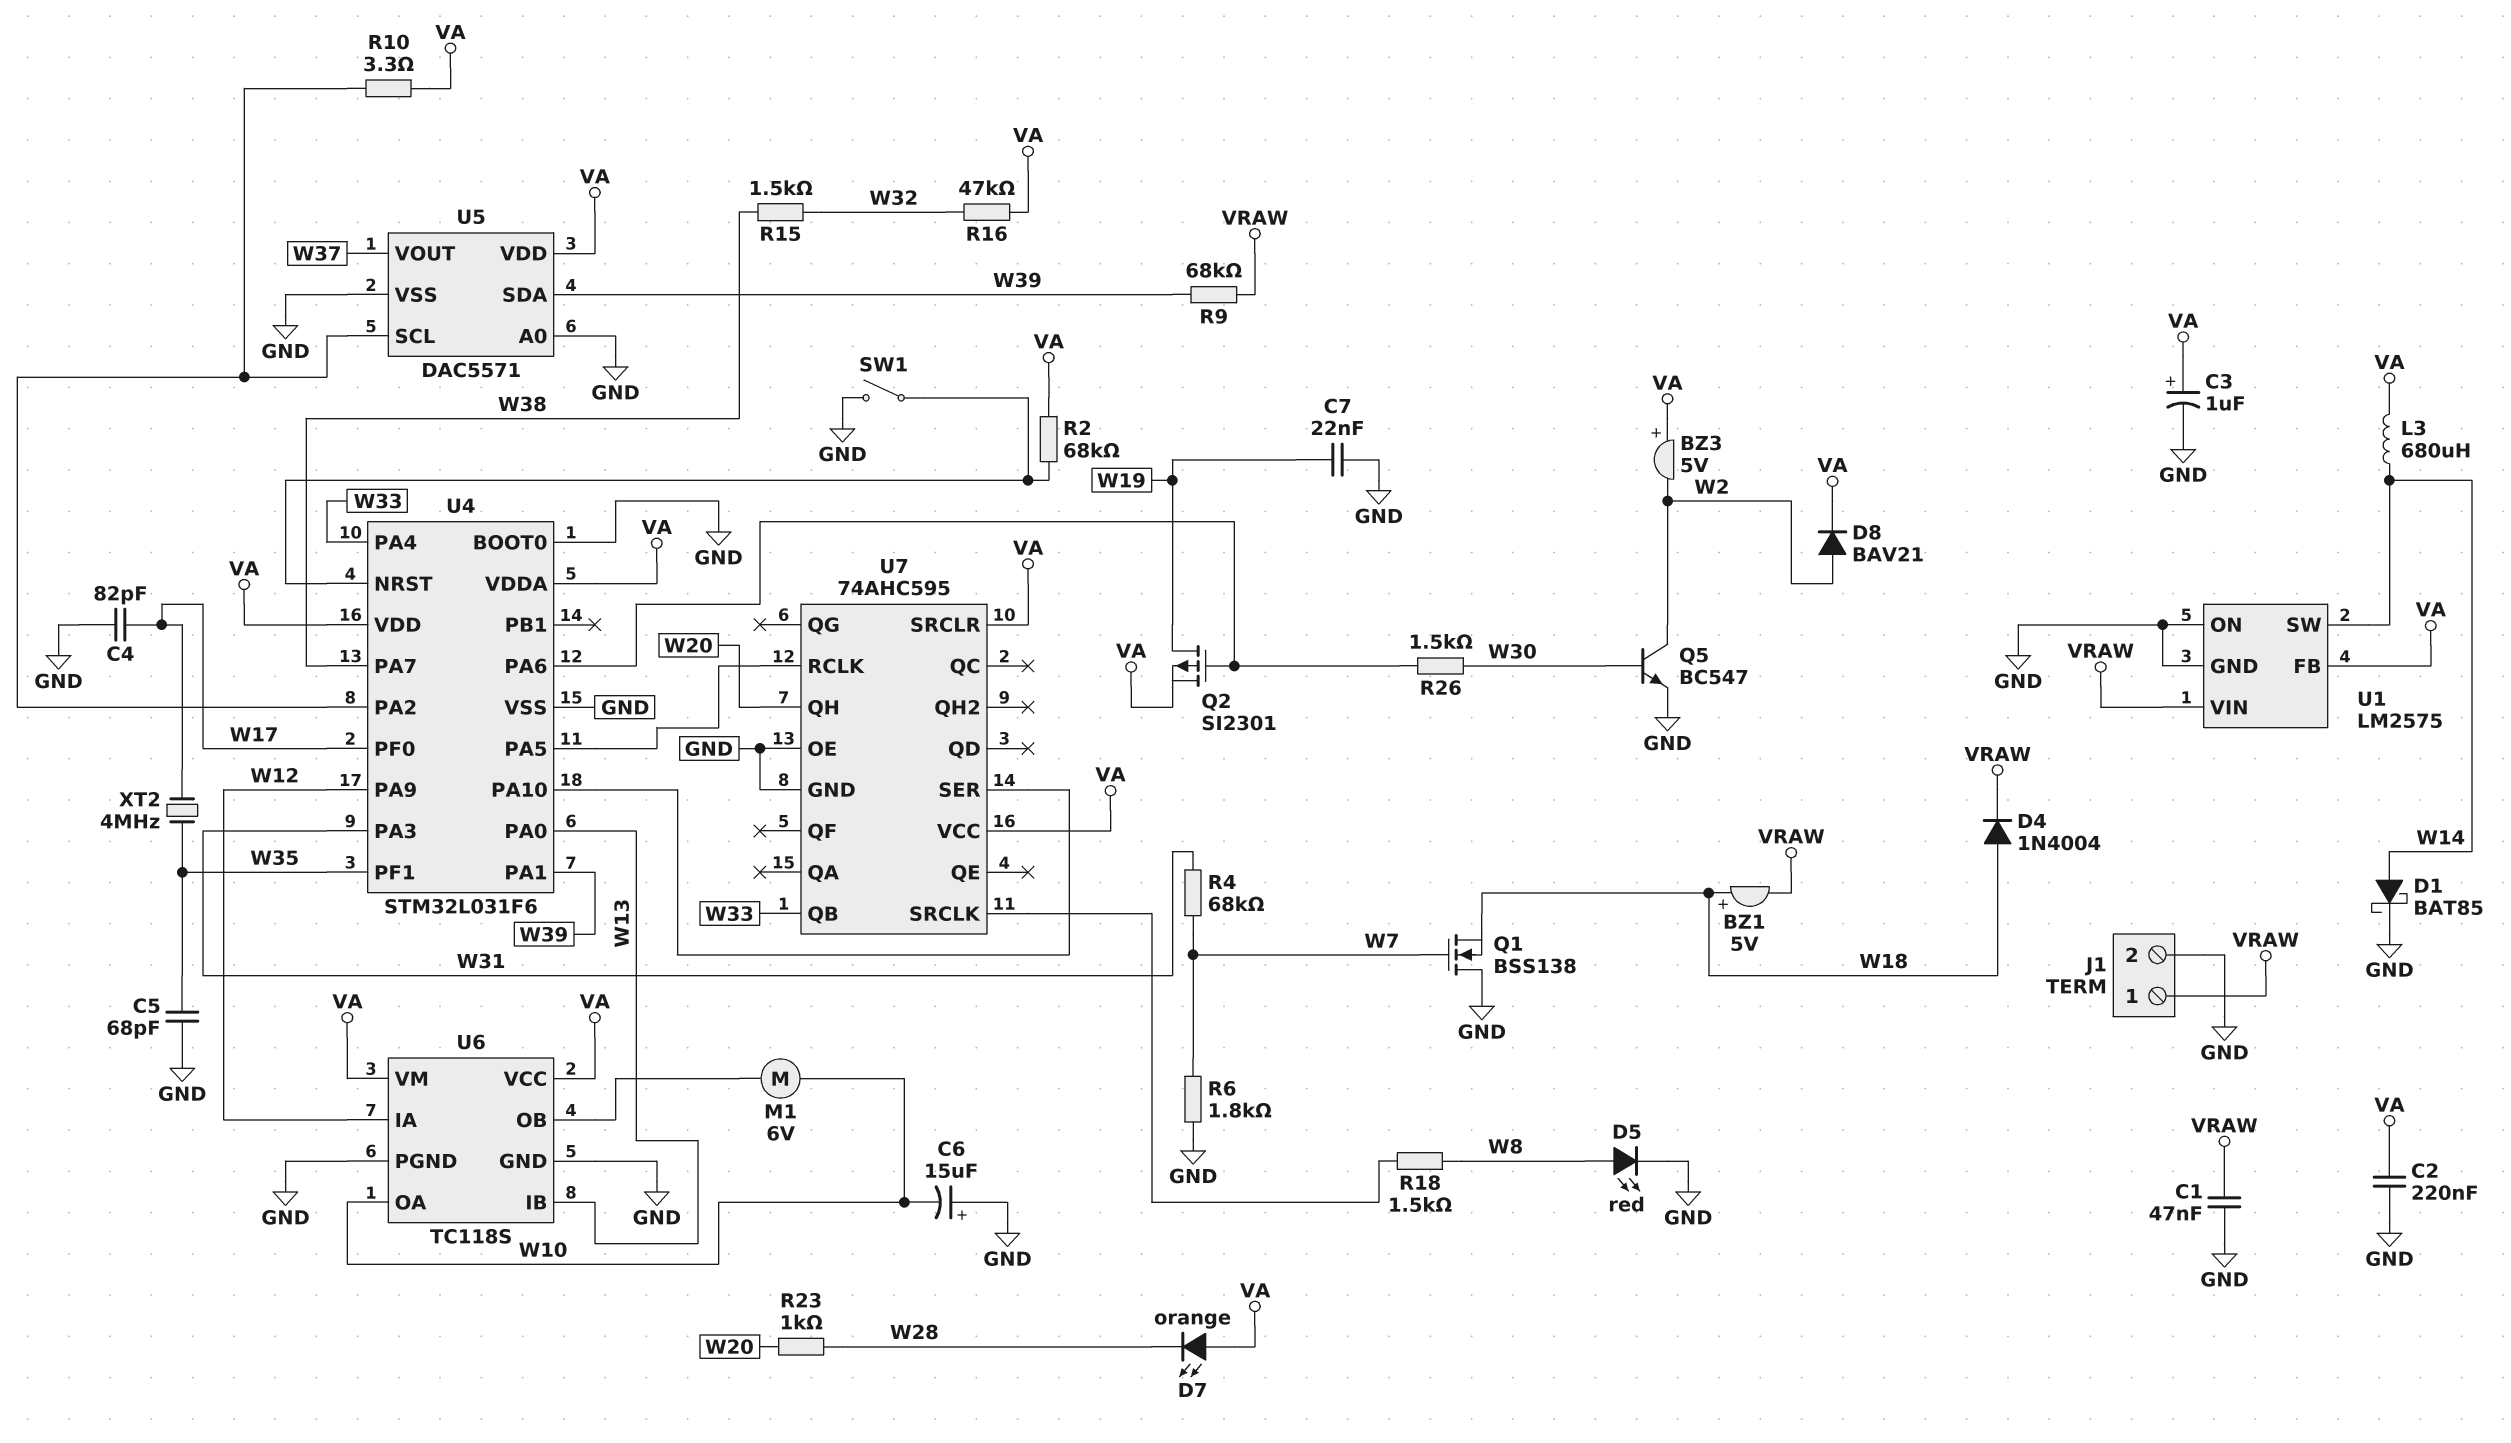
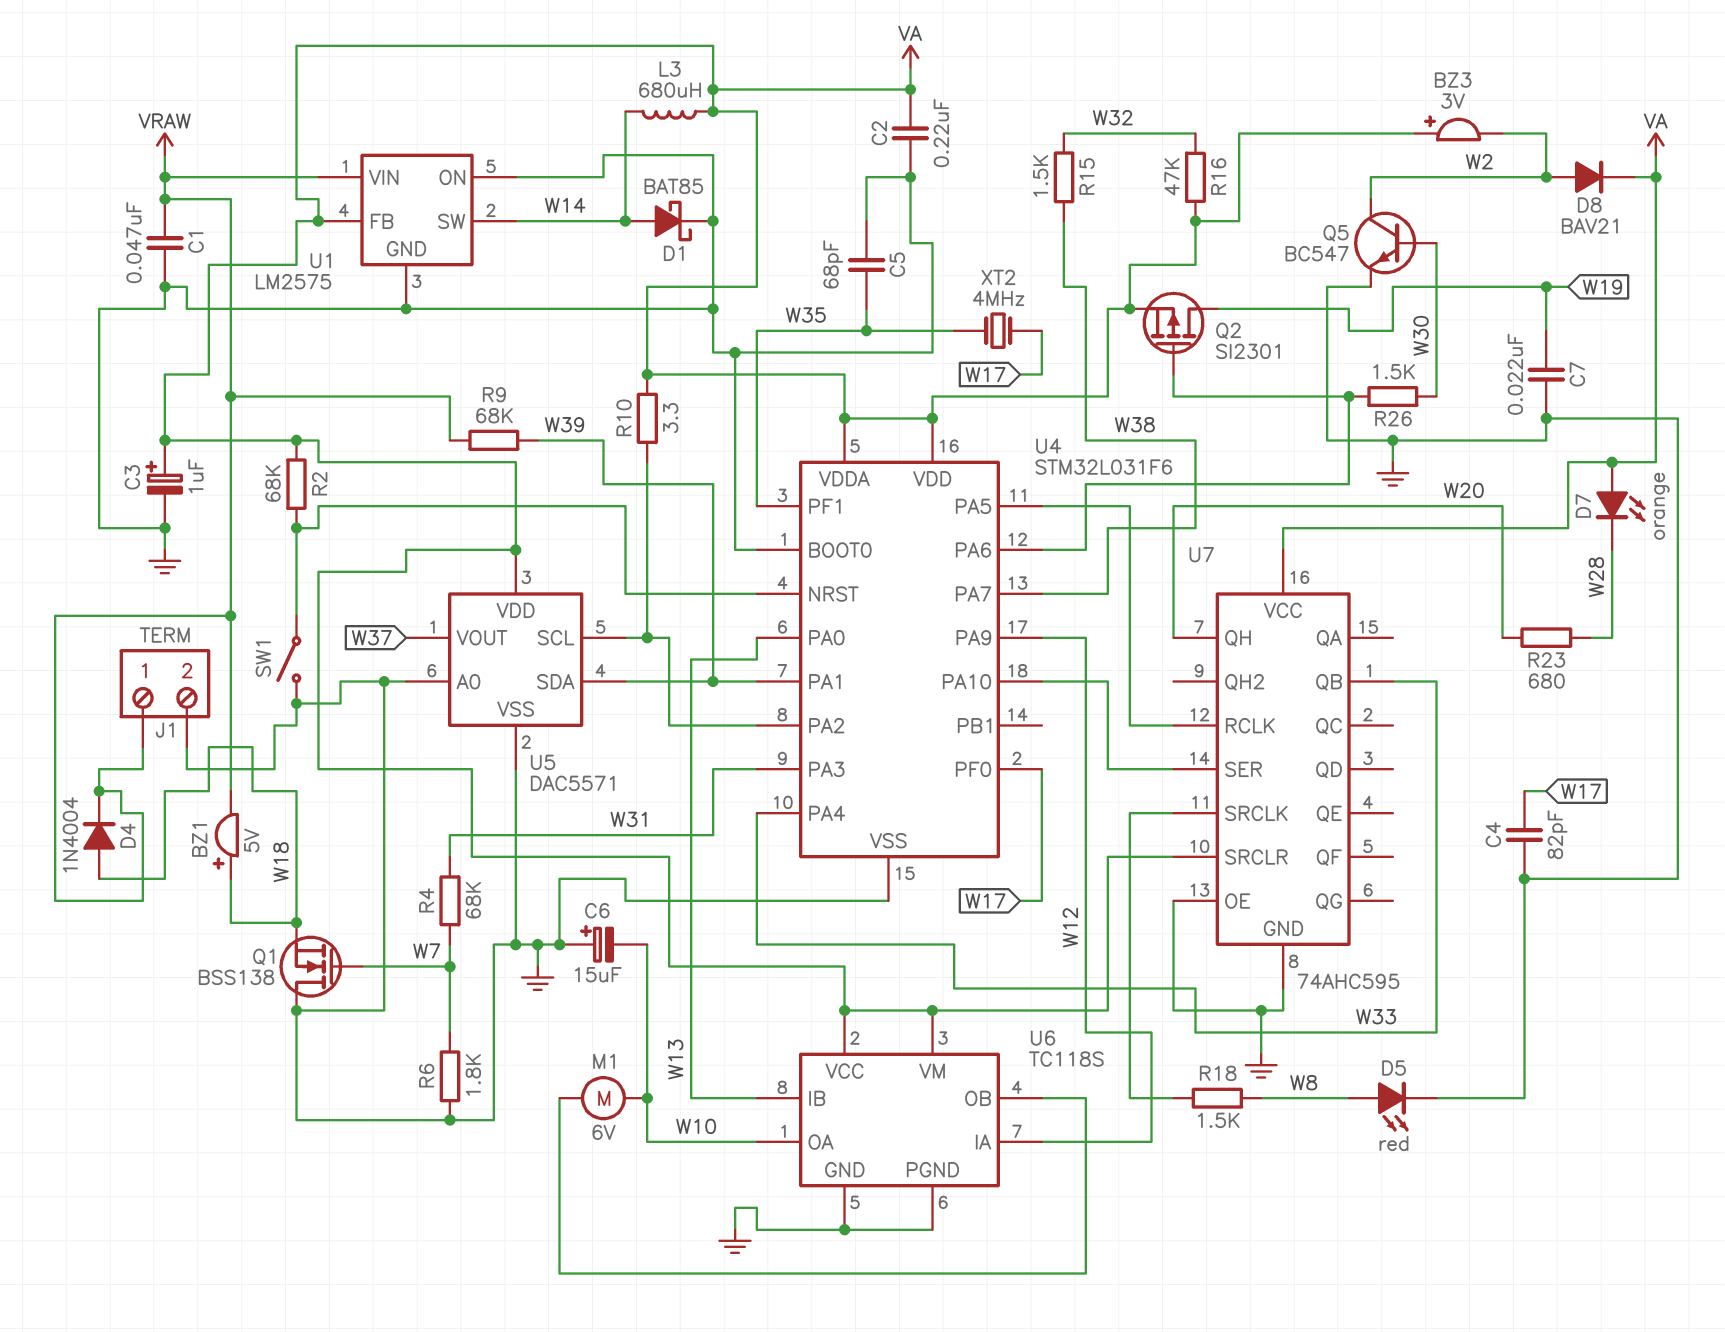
BZ3: buzzer 5V (plus VA, minus W2) -> buzzer 3V (plus VA, minus W2)
R23: 1k (W20, W28) -> 680 (W20, W28)

